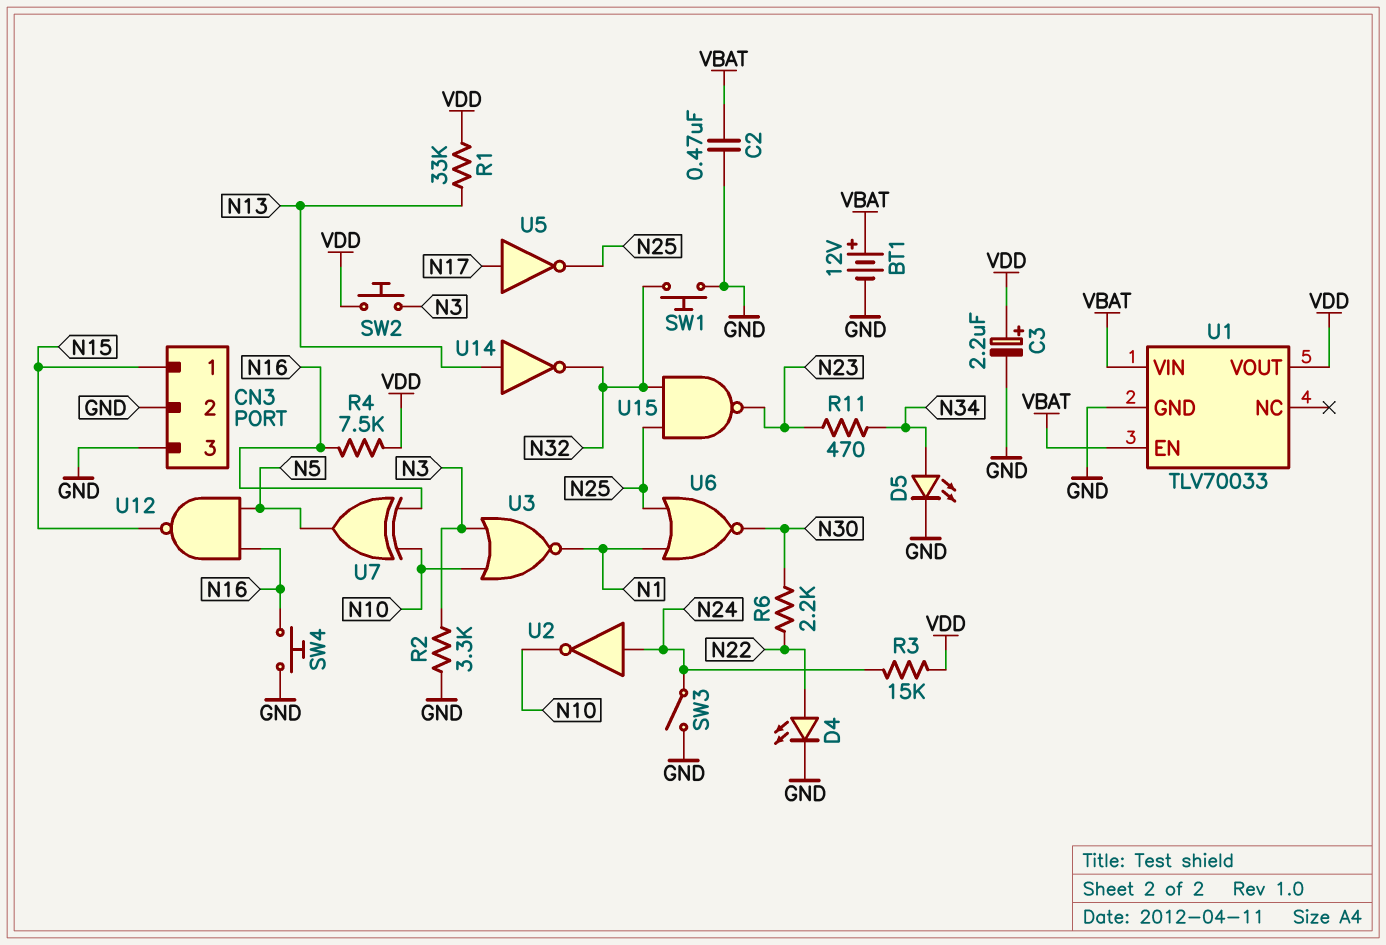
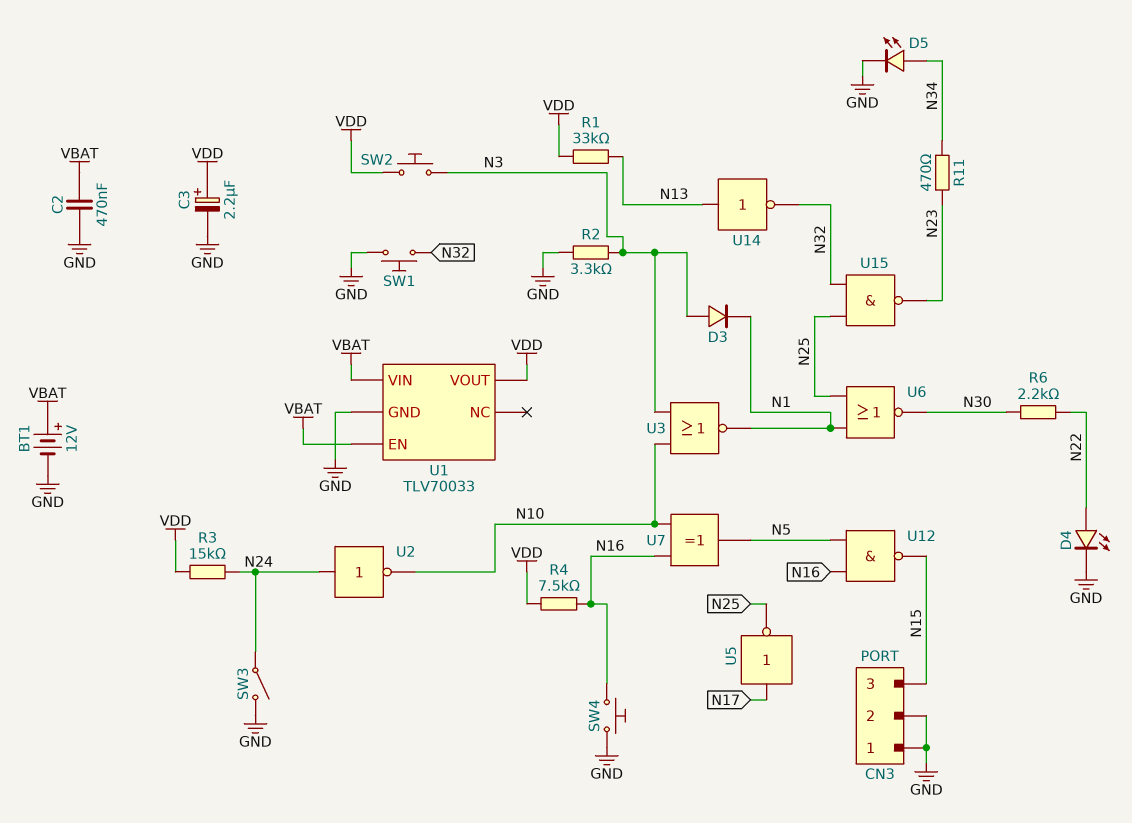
CN3 pin 1: N15 -> GND
CN3 pin 3: GND -> N15
D3: none -> diode (A N3, K N1)

